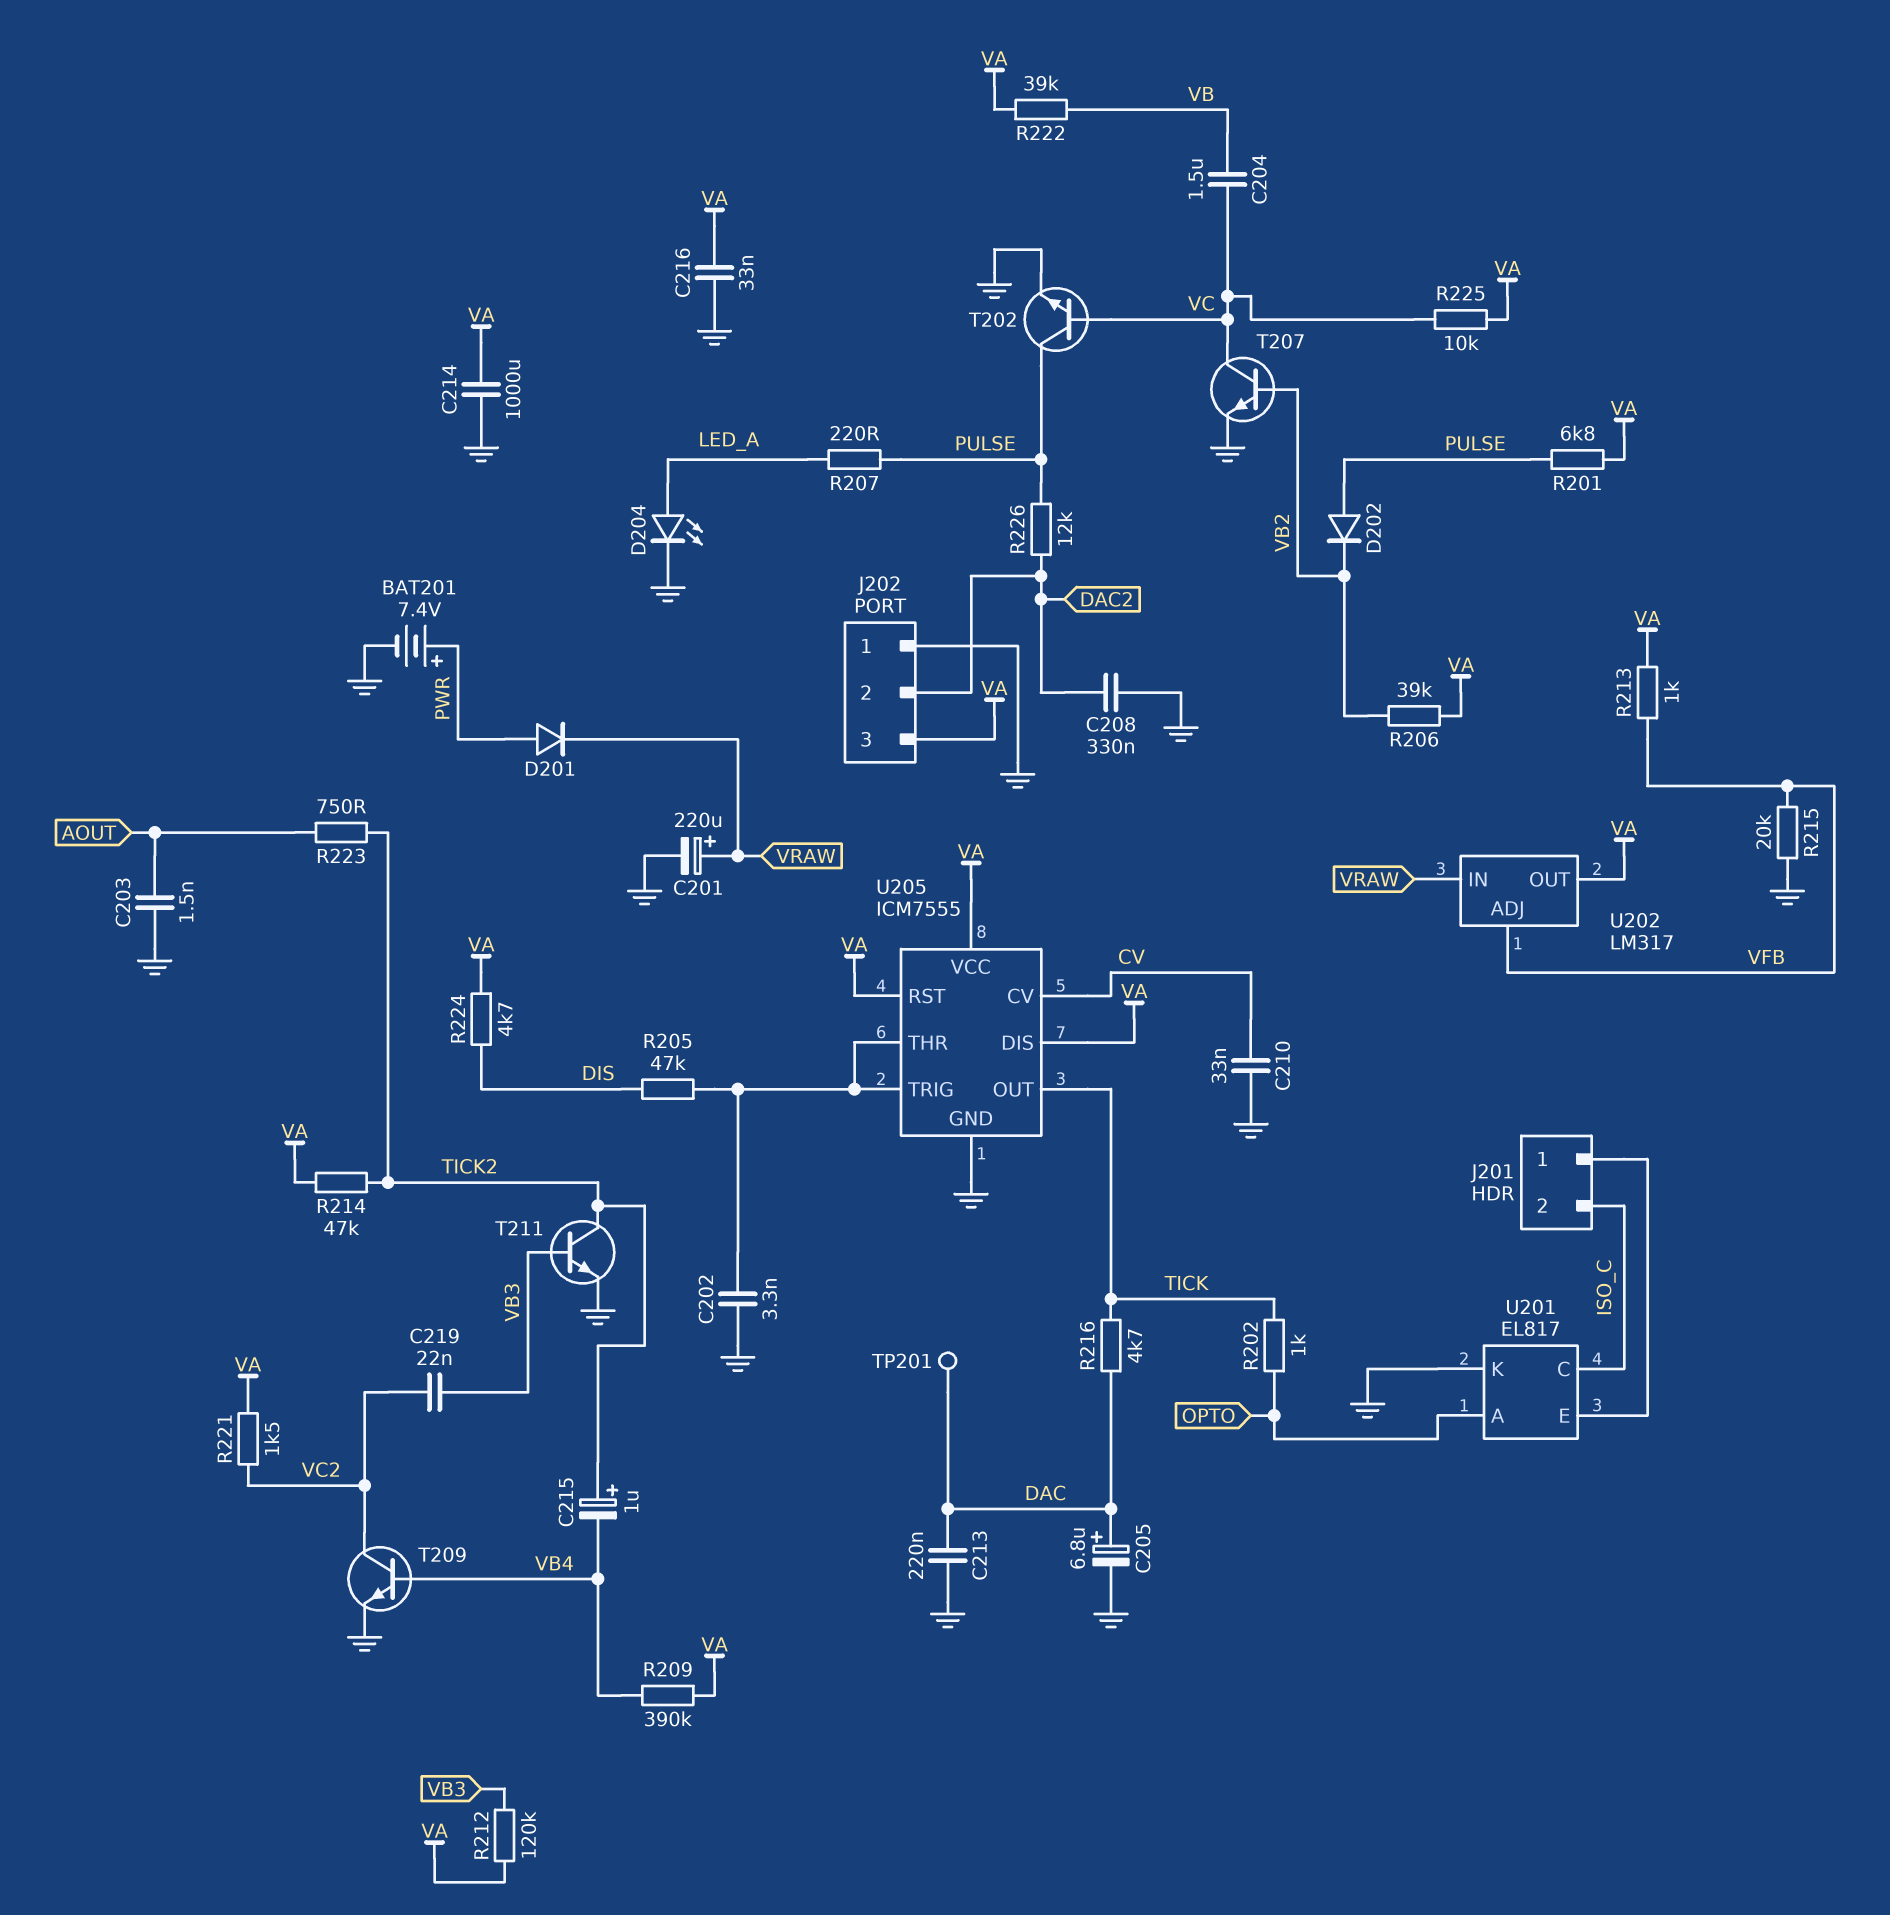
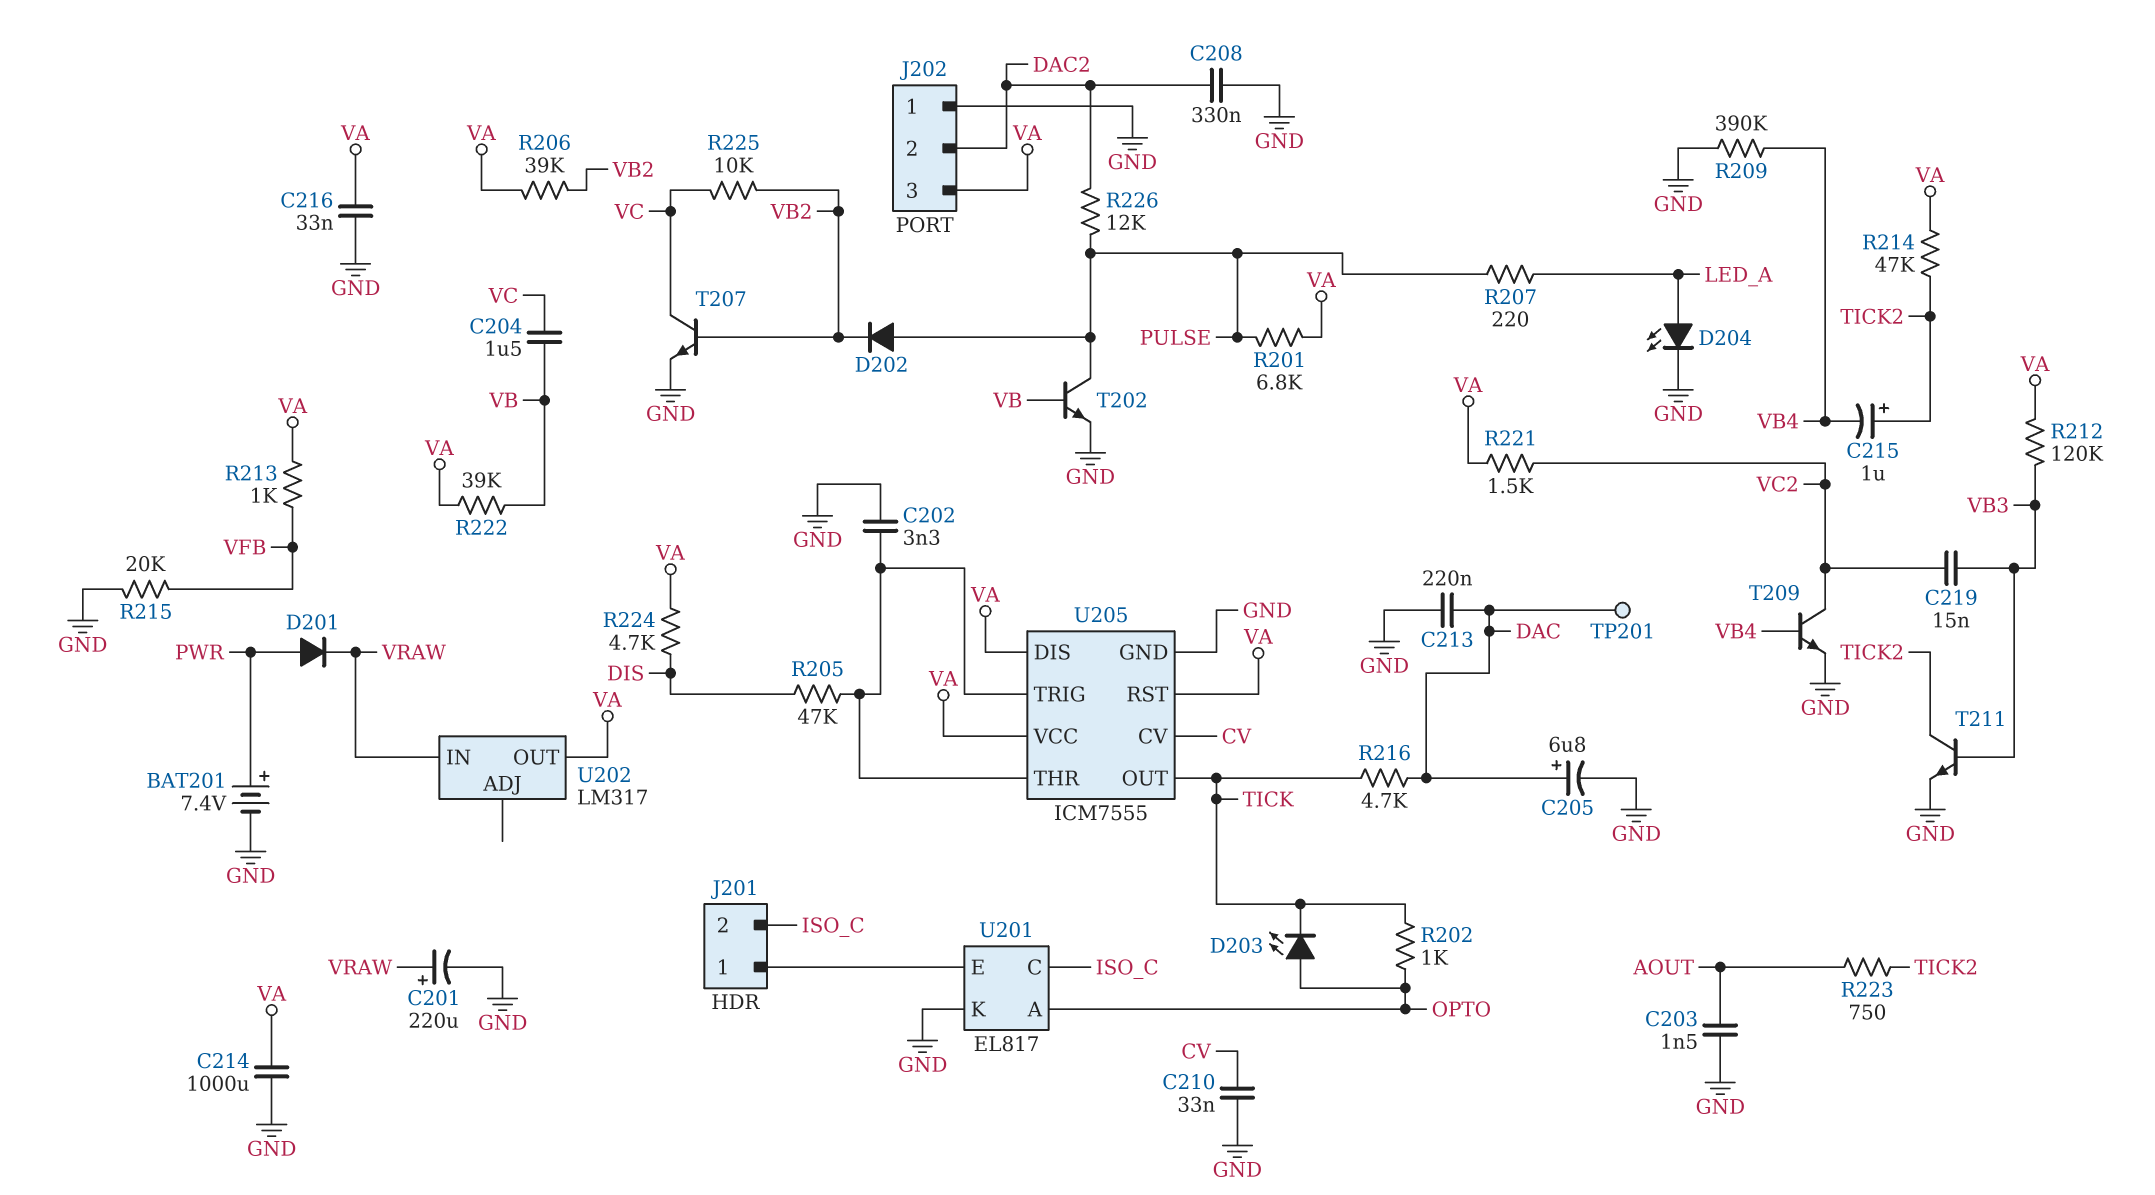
C219: 22nF (VB3, VC2) -> 15nF (VB3, VC2)
D203: none -> LED (A OPTO, K TICK)
R209: 390k (VA, VB4) -> 390k (GND, VB4)
R225: 10k (VA, VC) -> 10k (VB2, VC)
T202: NPN (B VC, C PULSE, E GND) -> NPN (B VB, C PULSE, E GND)
U202 pin ADJ: VFB -> none

